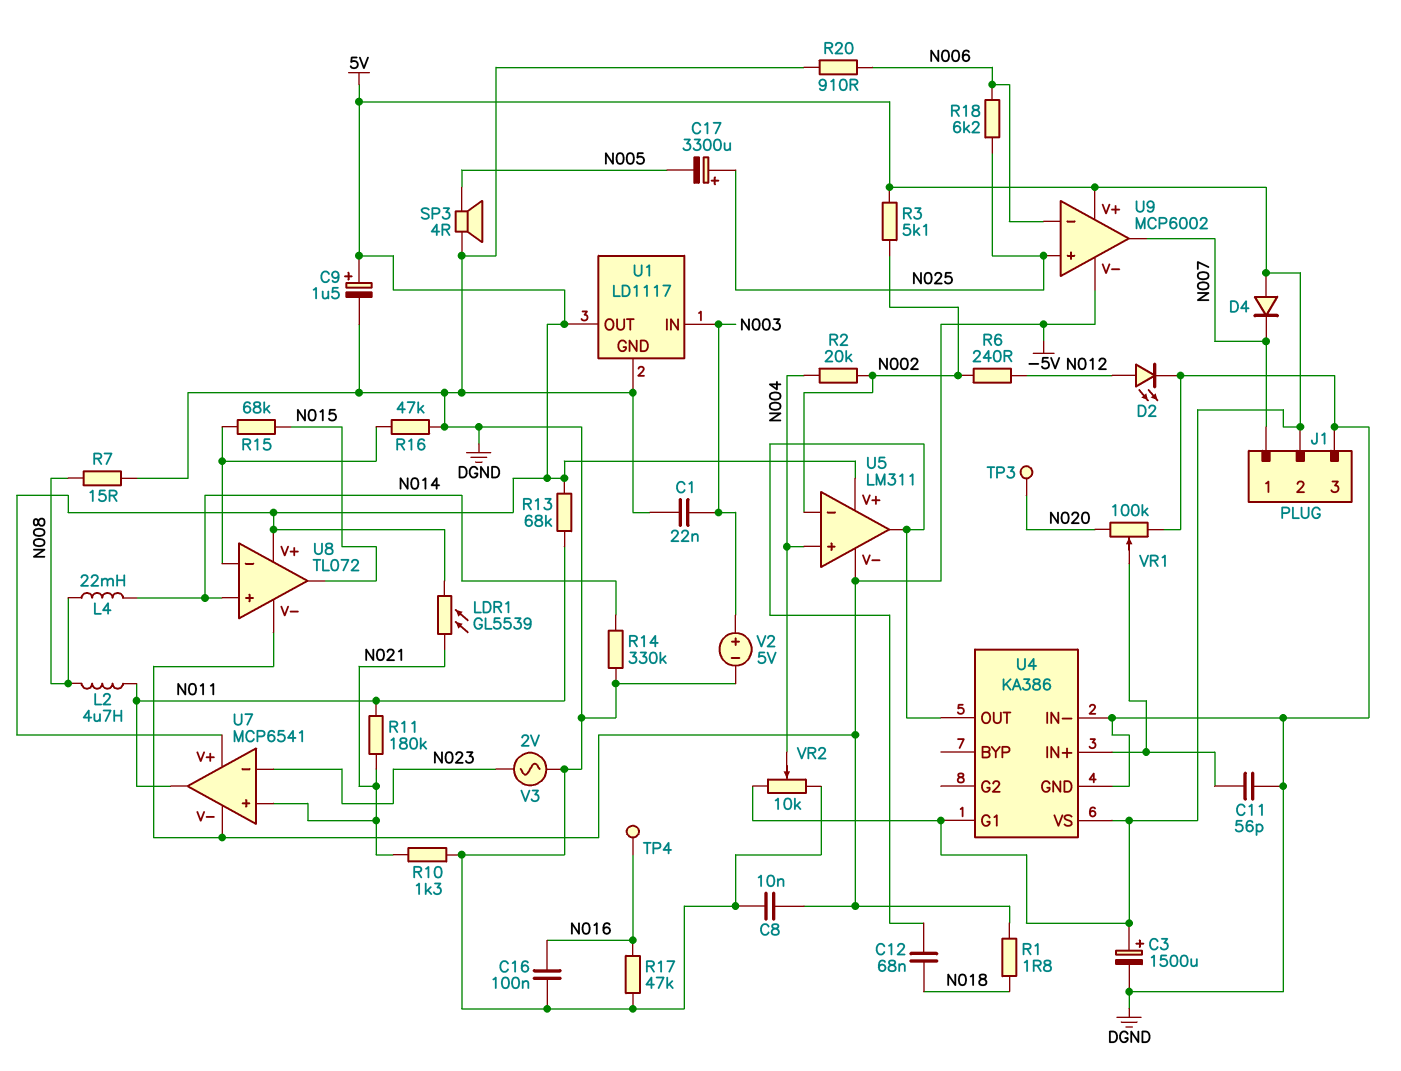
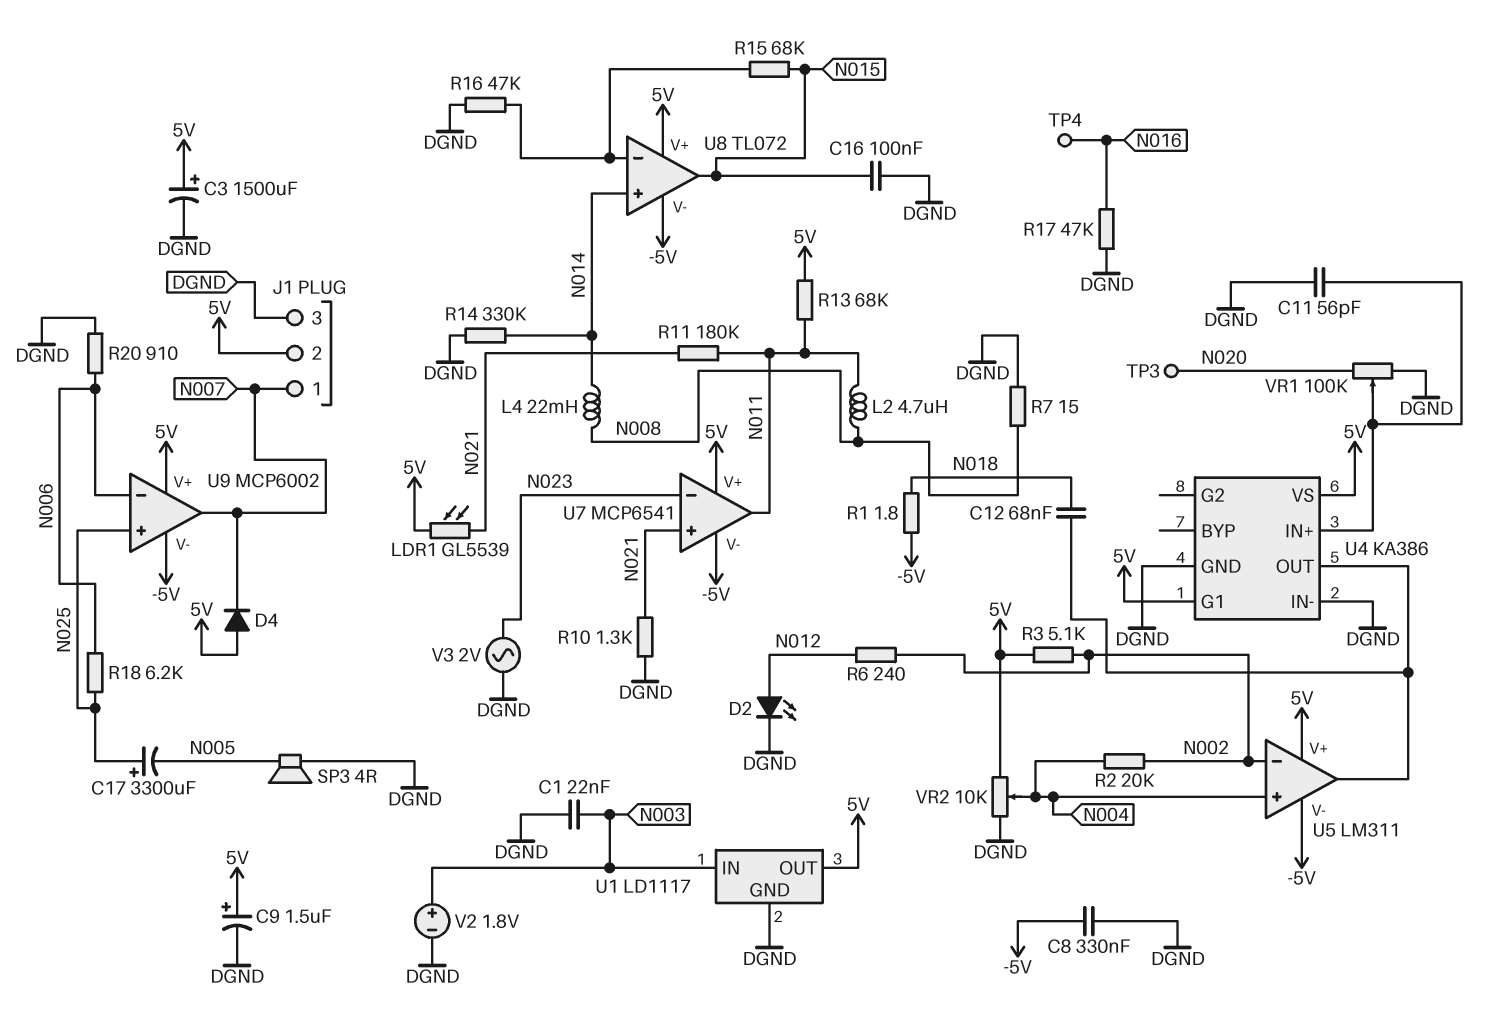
C8: 10nF (-5V, DGND) -> 330nF (-5V, DGND)
C16: 100nF (DGND, N016) -> 100nF (DGND, N015)
V2: 5V (plus N003, minus DGND) -> 1.8V (plus N003, minus DGND)

